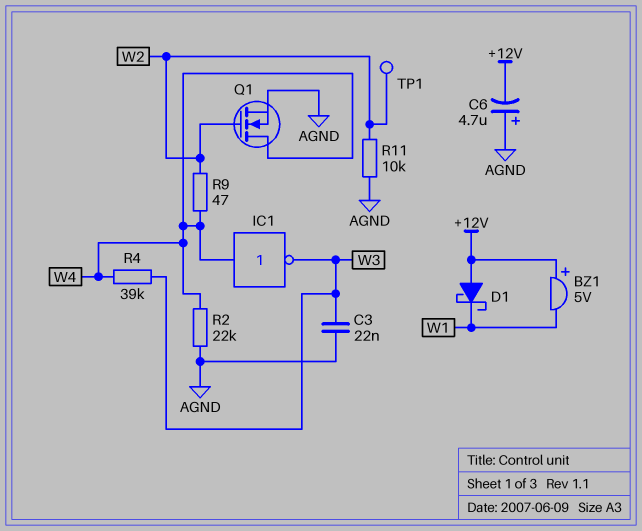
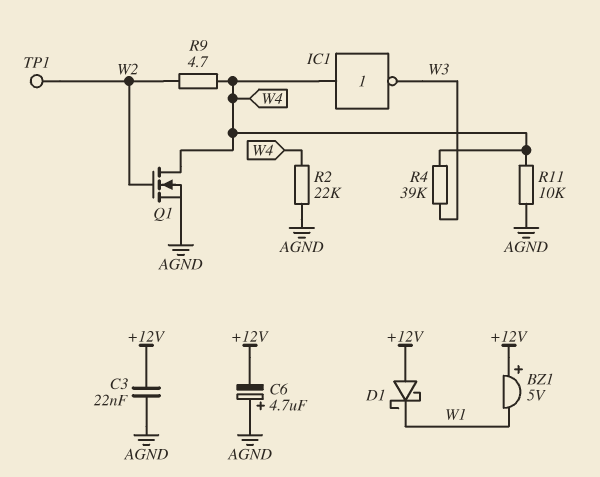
C3: 22nF (AGND, W3) -> 22nF (+12V, AGND)
R9: 47 (W2, W4) -> 4.7 (W2, W4)
R11: 10k (AGND, W2) -> 10k (AGND, W4)

